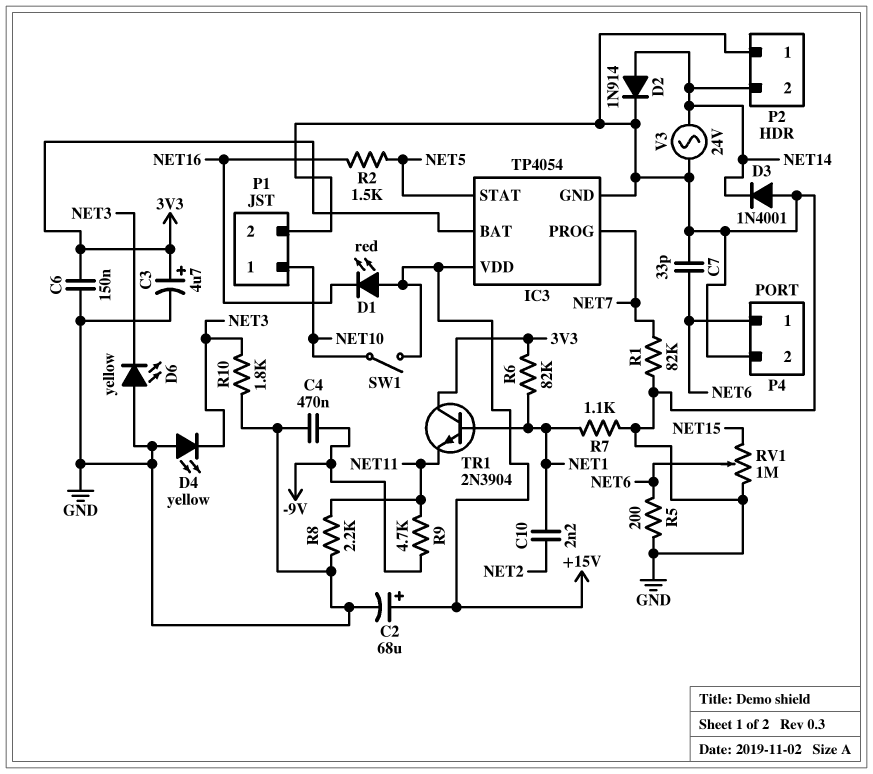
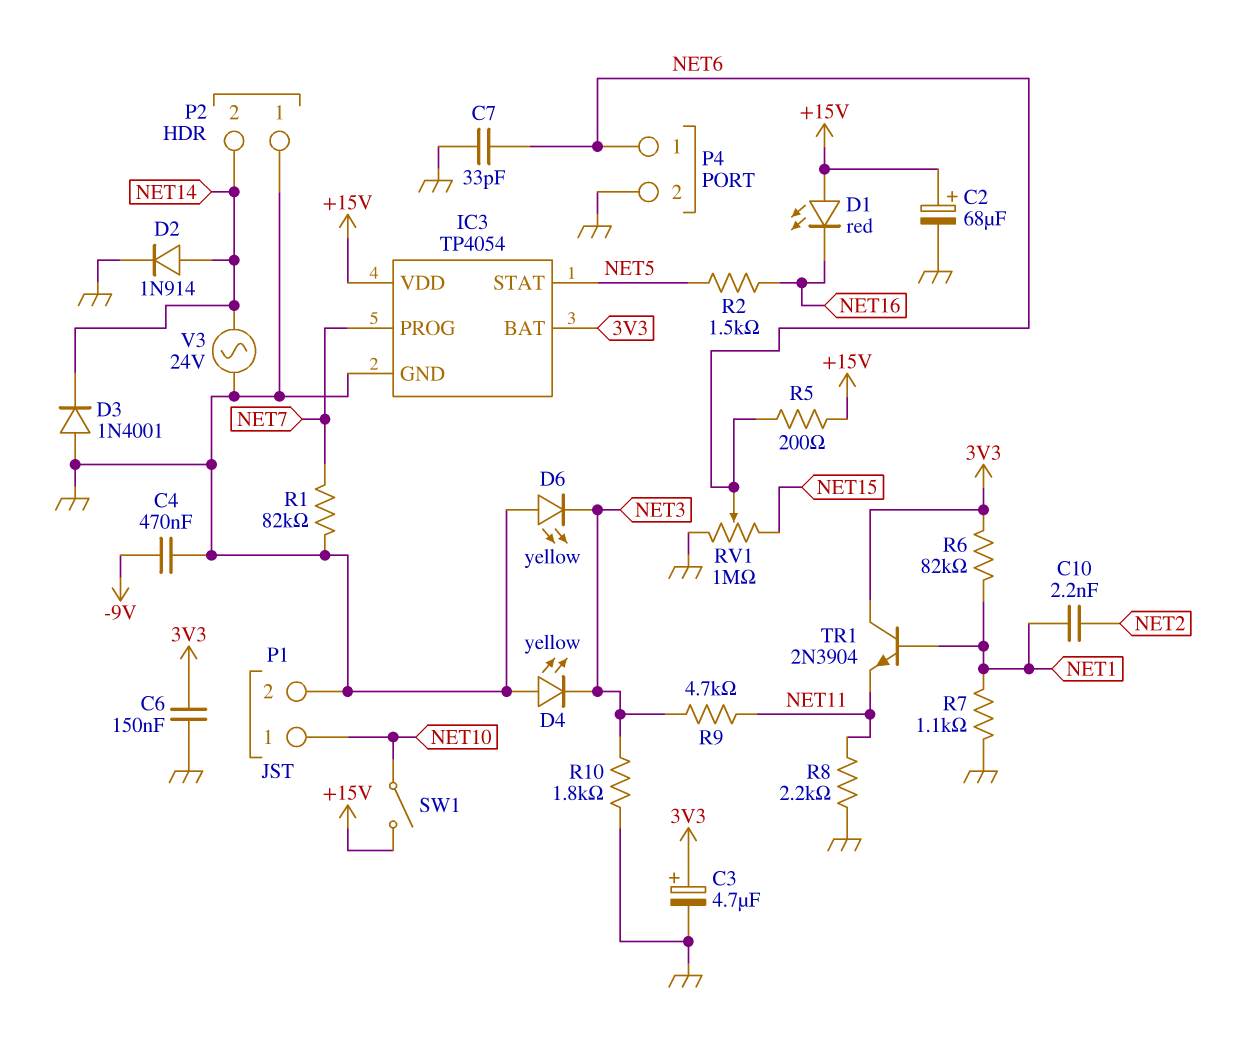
R5: 200 (GND, NET6) -> 200 (+15V, NET6)
R9: 4.7k (-9V, NET11) -> 4.7k (NET3, NET11)

